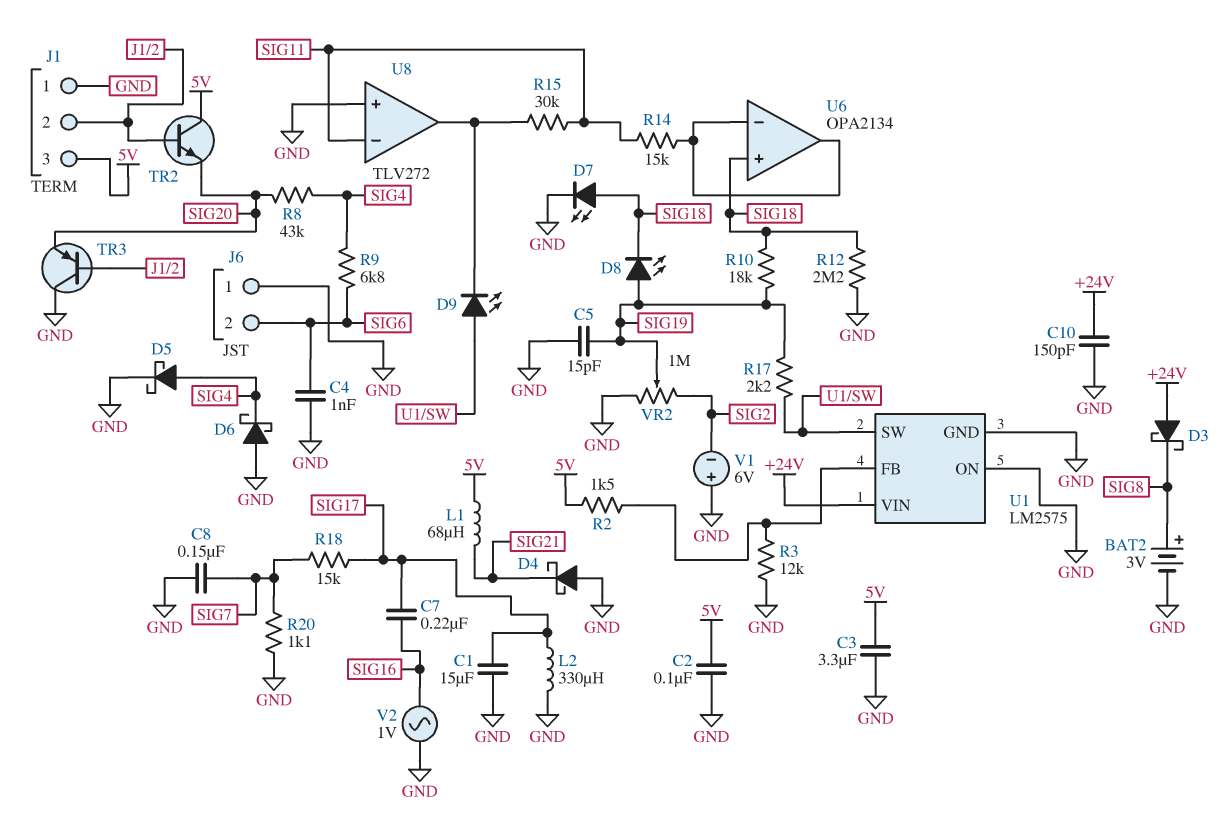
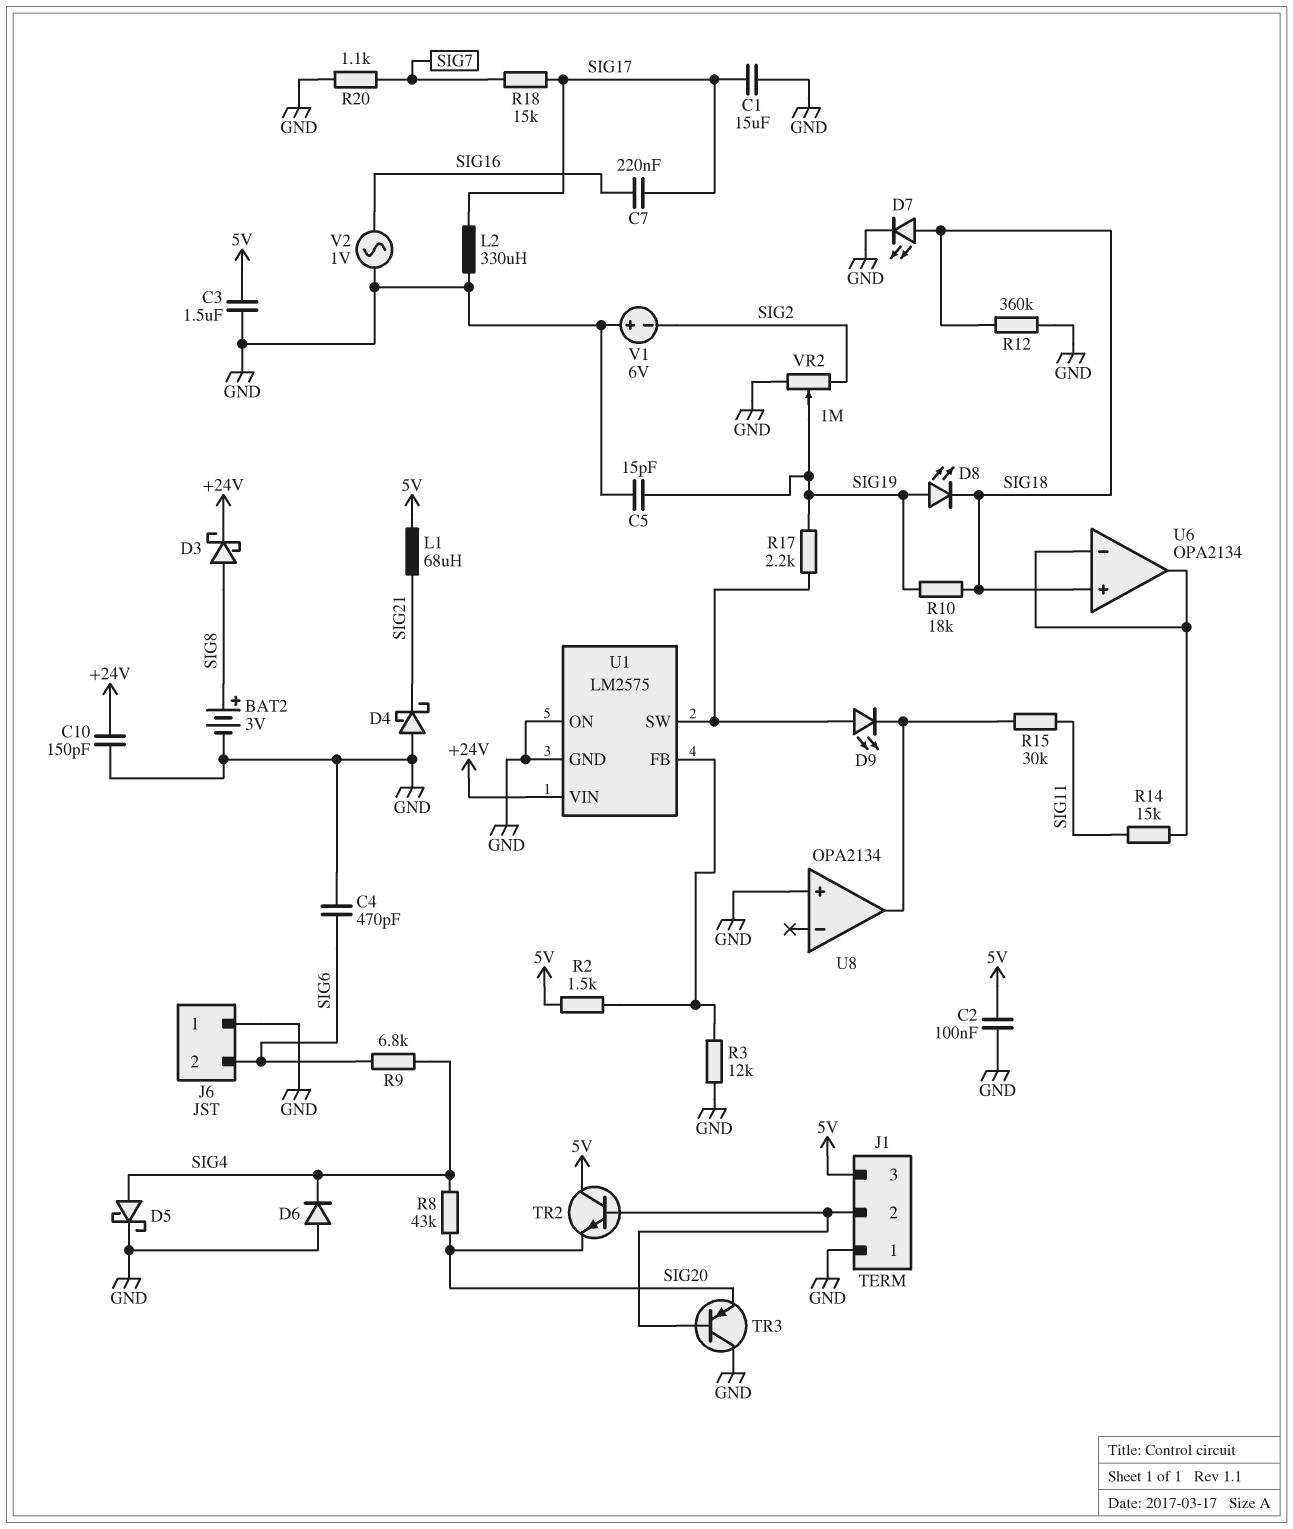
C3: 3.3uF (5V, GND) -> 1.5uF (5V, GND)
C4: 1nF (GND, SIG6) -> 470pF (GND, SIG6)
C8: 150nF (GND, SIG7) -> none
D3: schottky (A +24V, K SIG8) -> schottky (A SIG8, K +24V)
D6: schottky (A GND, K SIG4) -> diode (A GND, K SIG4)
R12: 2.2M (GND, SIG18) -> 360k (GND, SIG18)
U8: TLV272 -> OPA2134
U8 pin in-: SIG11 -> none

